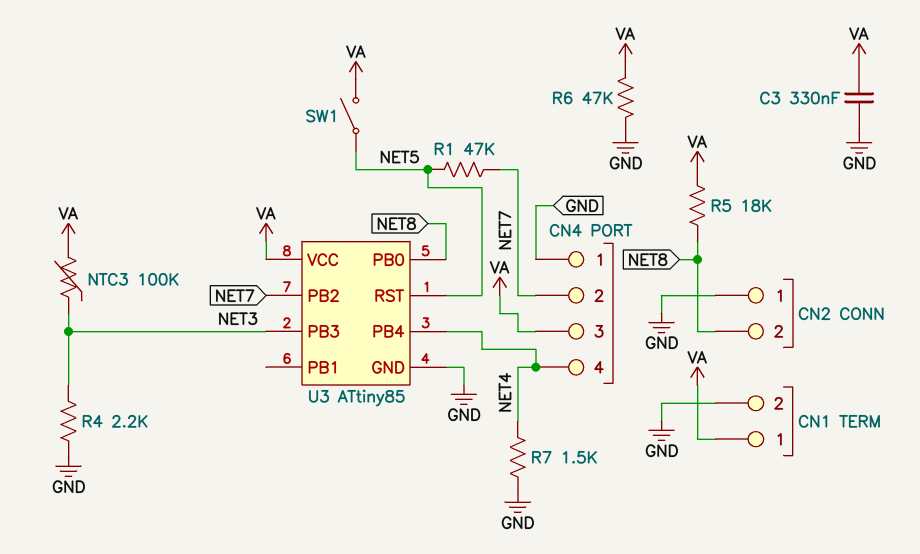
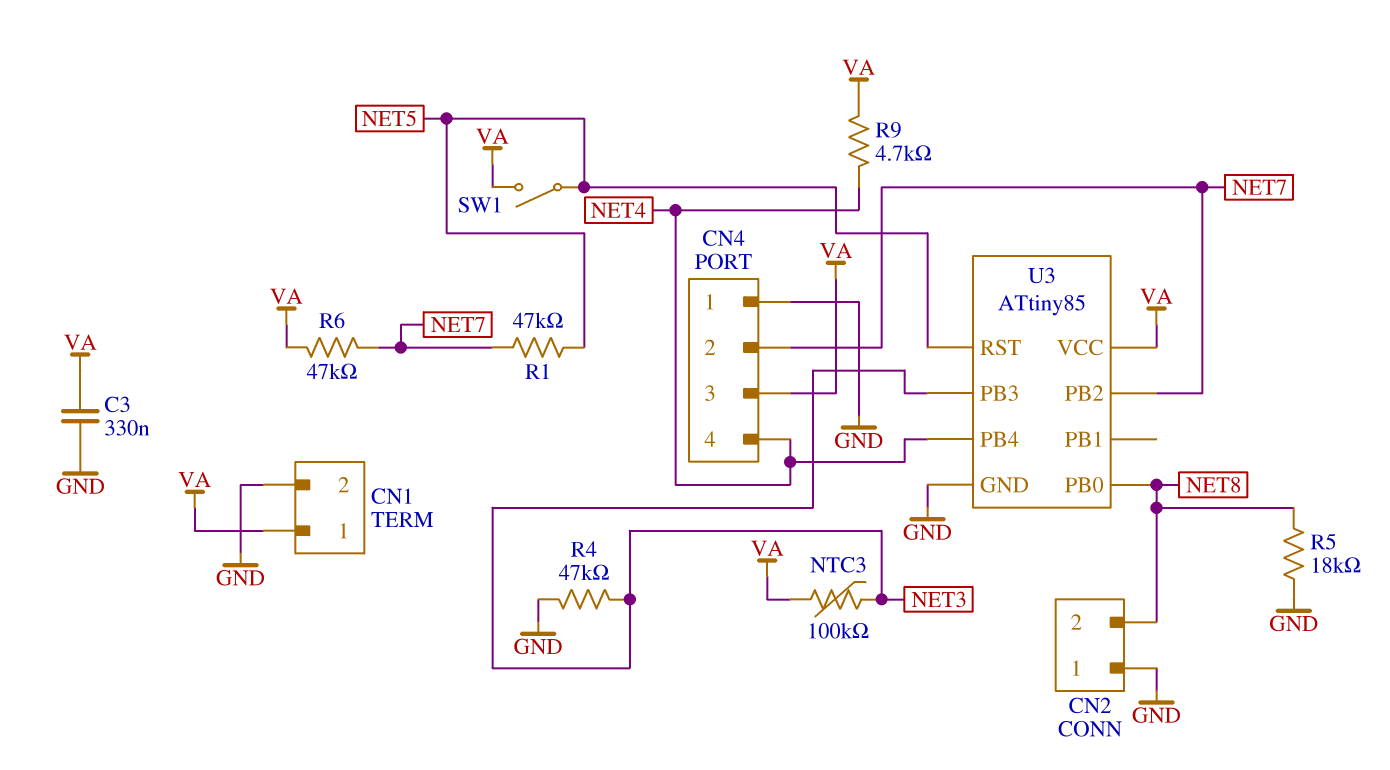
R4: 2.2k (GND, NET3) -> 47k (GND, NET3)
R5: 18k (NET8, VA) -> 18k (GND, NET8)
R6: 47k (GND, VA) -> 47k (NET7, VA)
R7: 1.5k (GND, NET4) -> none
R9: none -> 4.7k (NET4, VA)

